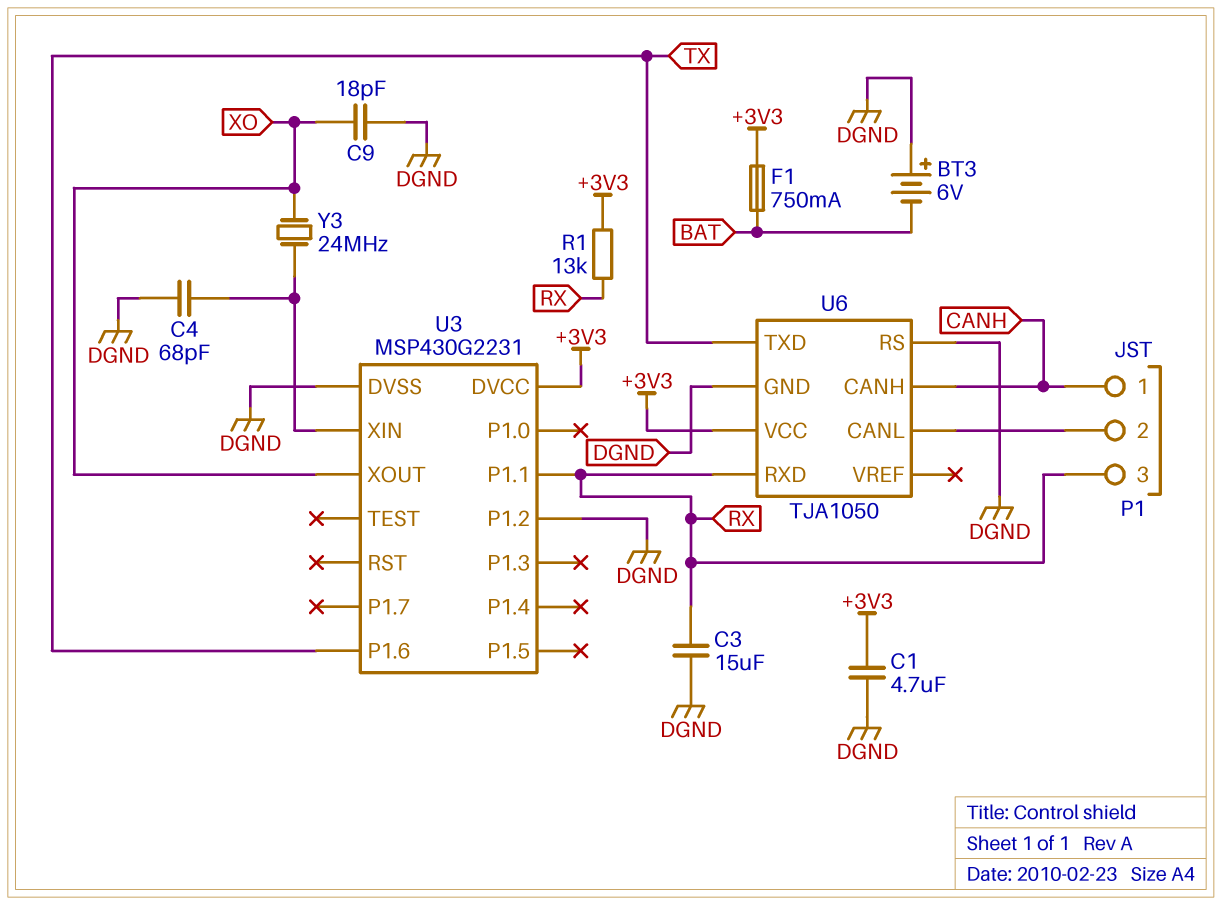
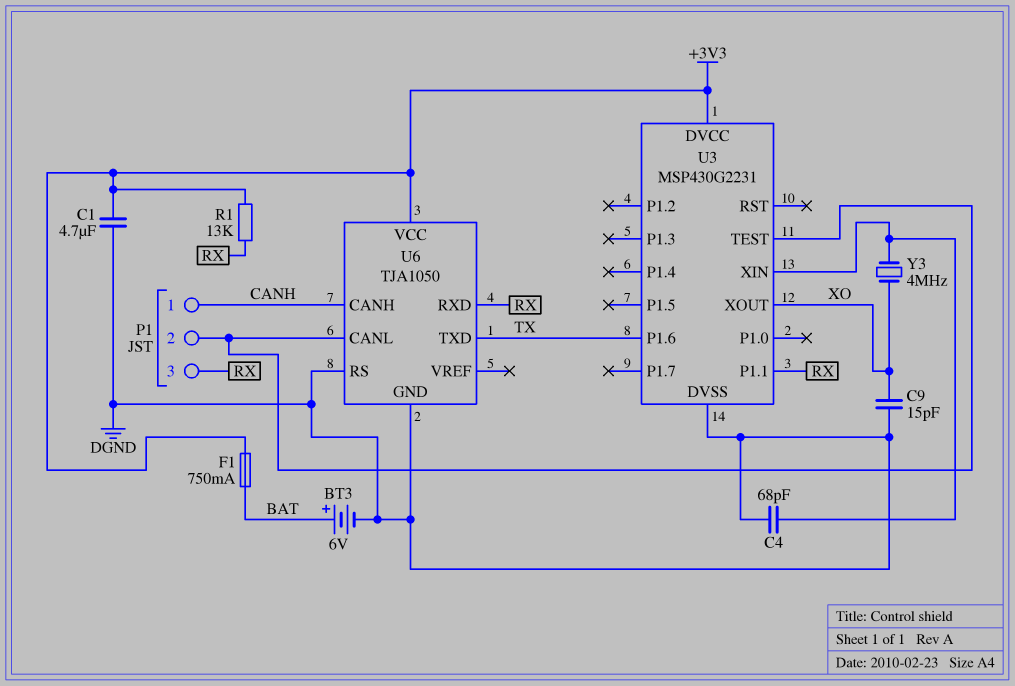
BT3: 6V (plus DGND, minus BAT) -> 6V (plus BAT, minus DGND)
C3: 15uF (DGND, RX) -> none
C9: 18pF (DGND, XO) -> 15pF (DGND, XO)
U3 pin P1.2: DGND -> none
U3 pin TEST: none -> P1/2
Y3: 24MHz (U3/XIN, XO) -> 4MHz (U3/XIN, XO)

